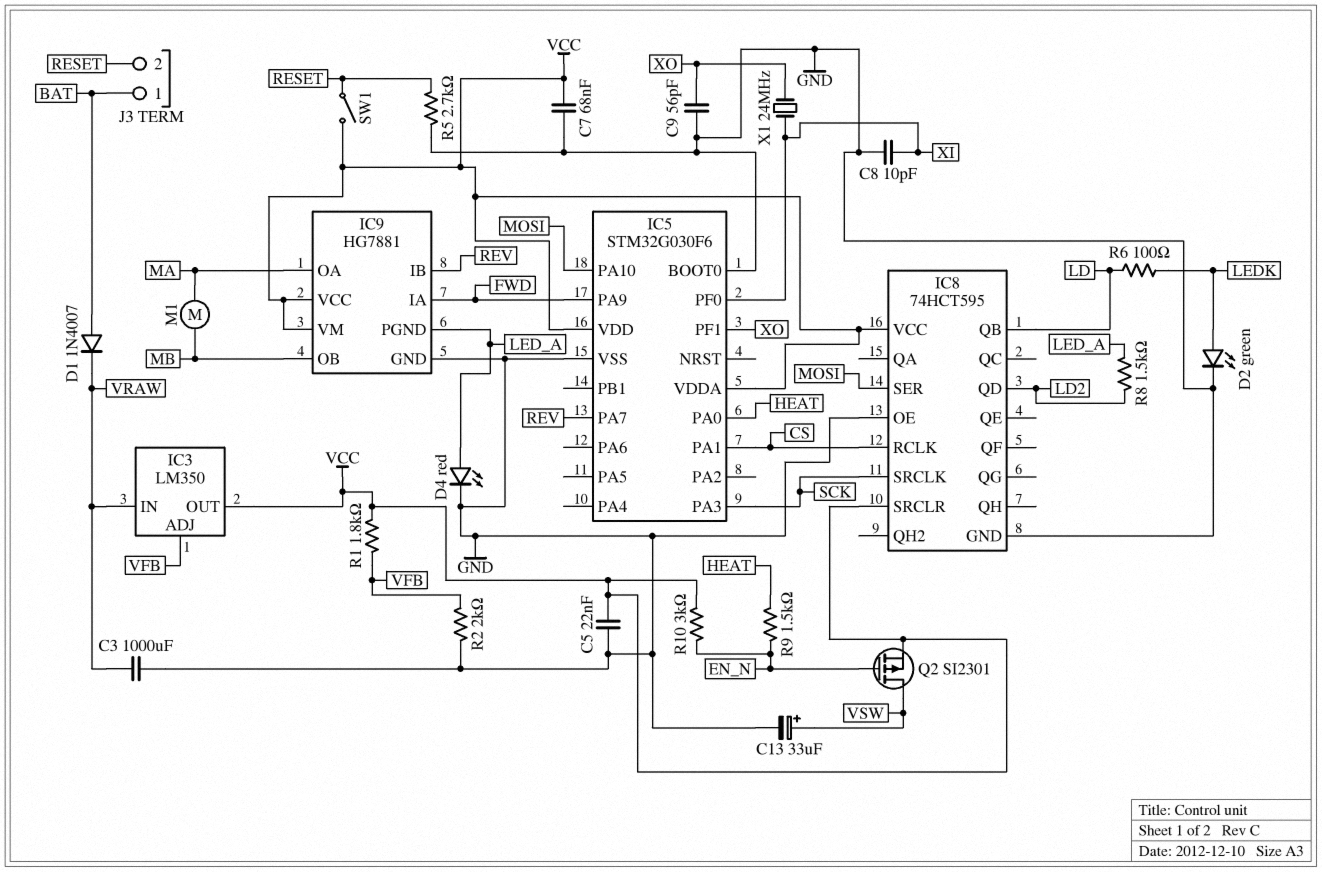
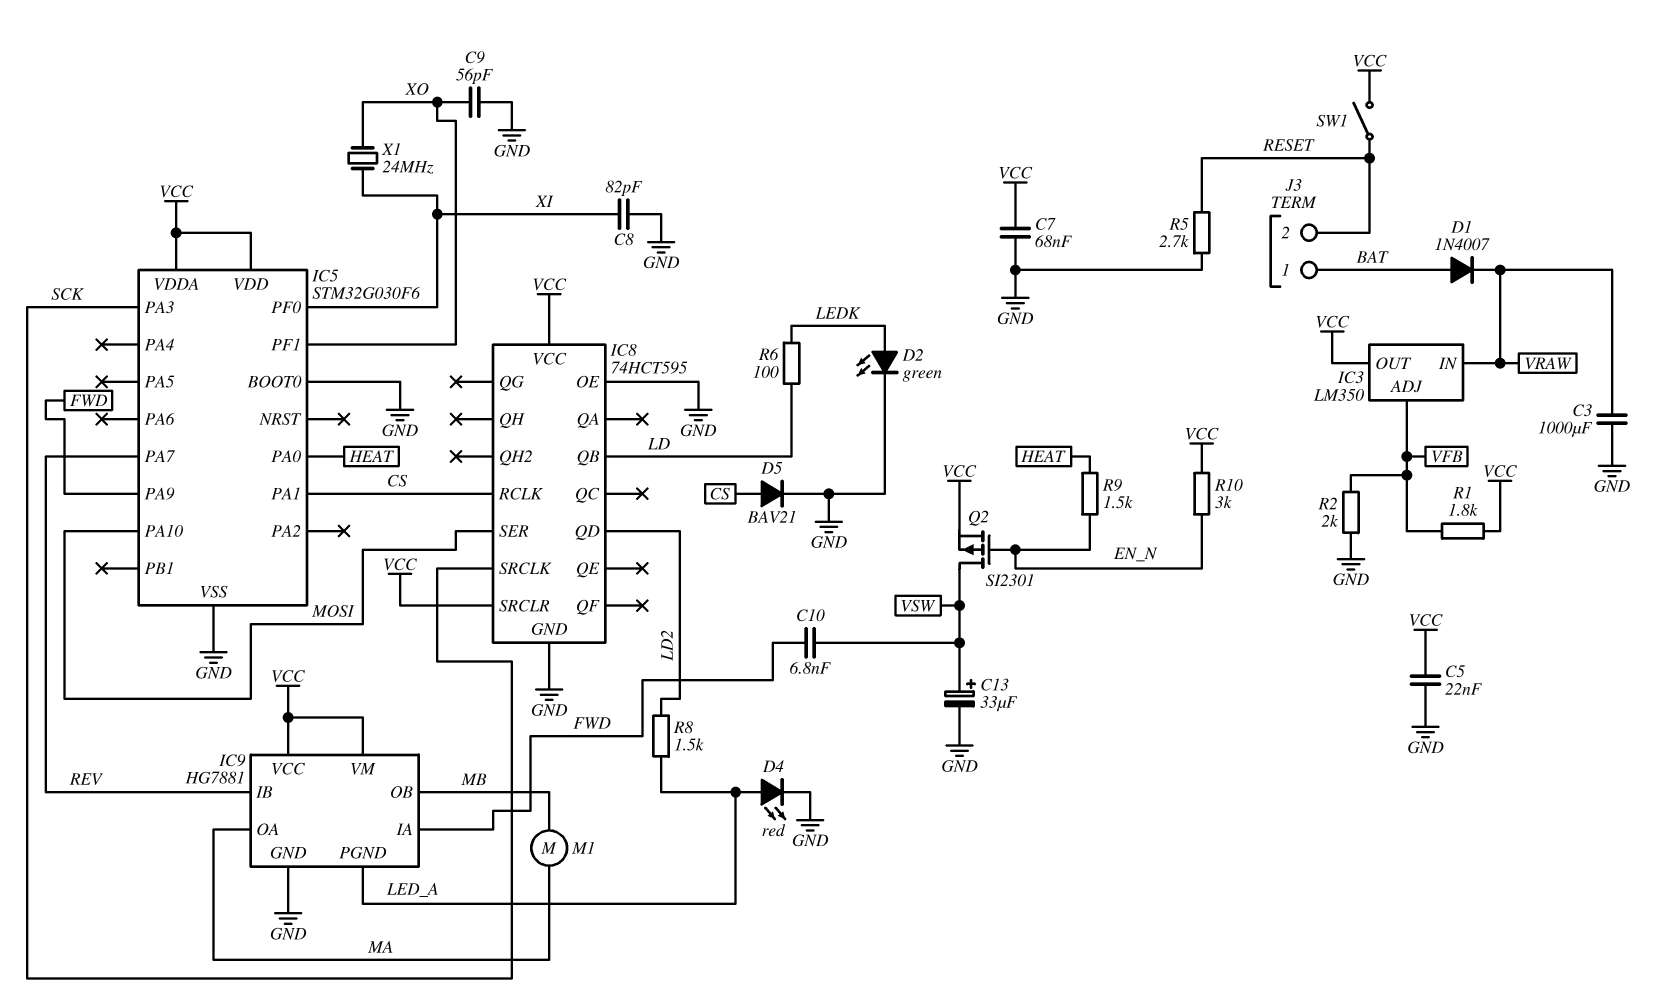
C8: 10pF (GND, XI) -> 82pF (GND, XI)
C10: none -> 6.8nF (FWD, VSW)
D5: none -> diode BAV21 (A CS, K GND)

